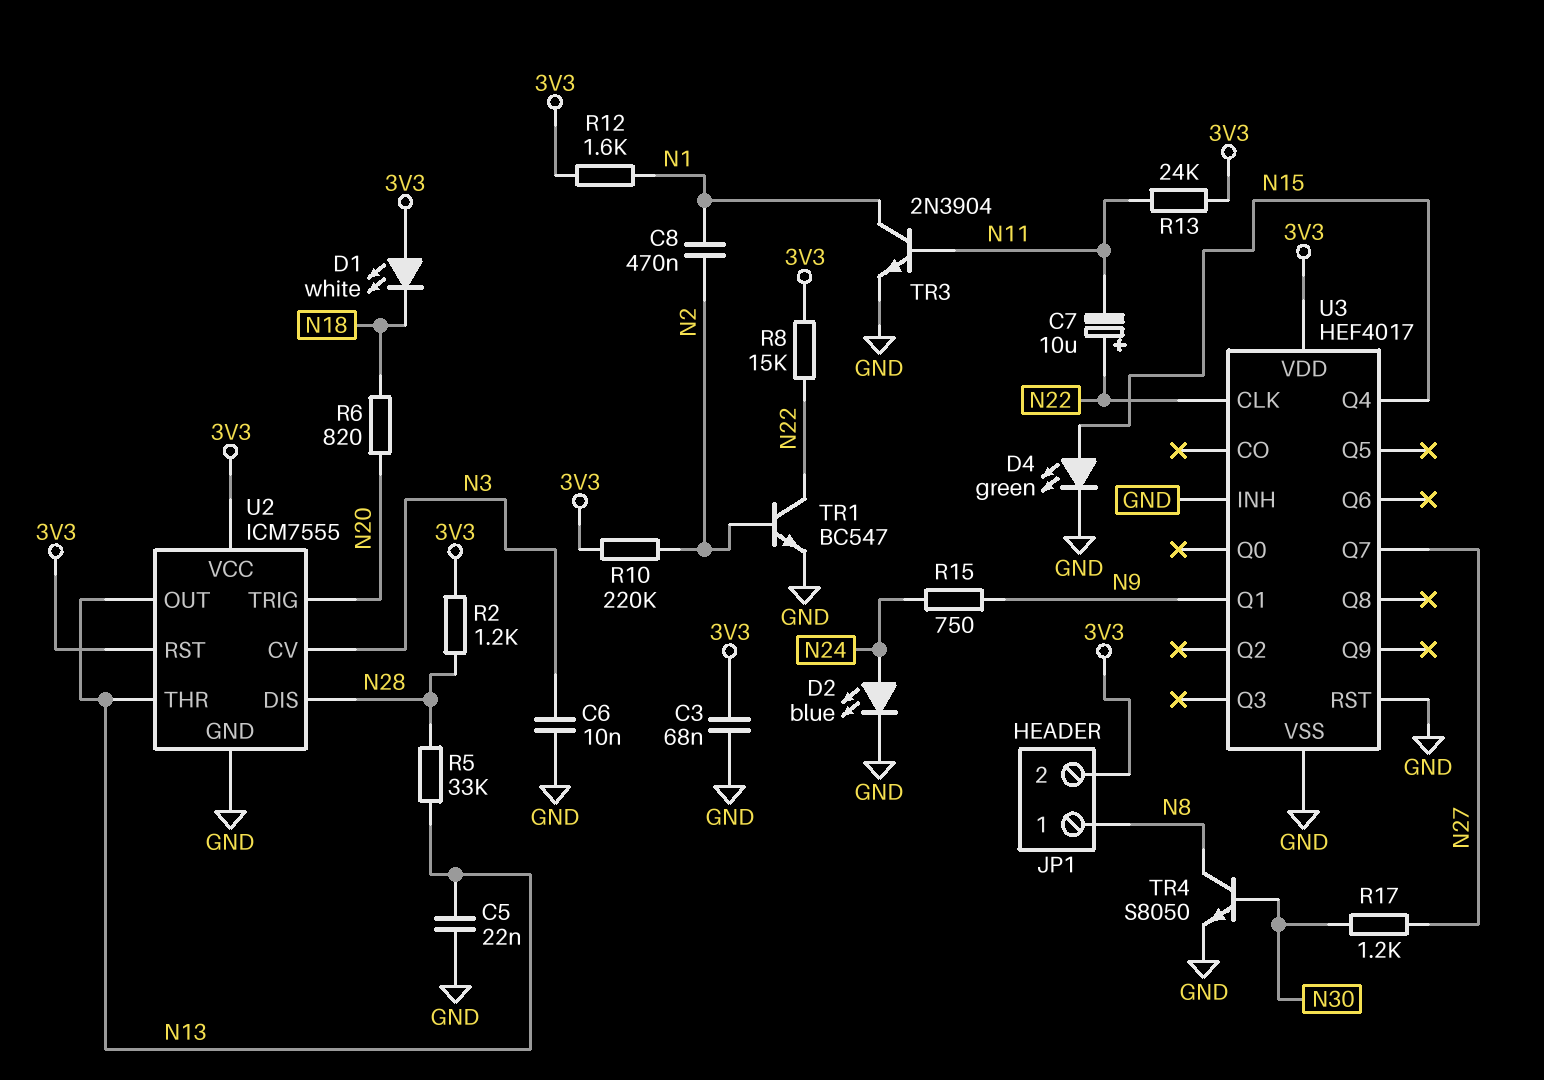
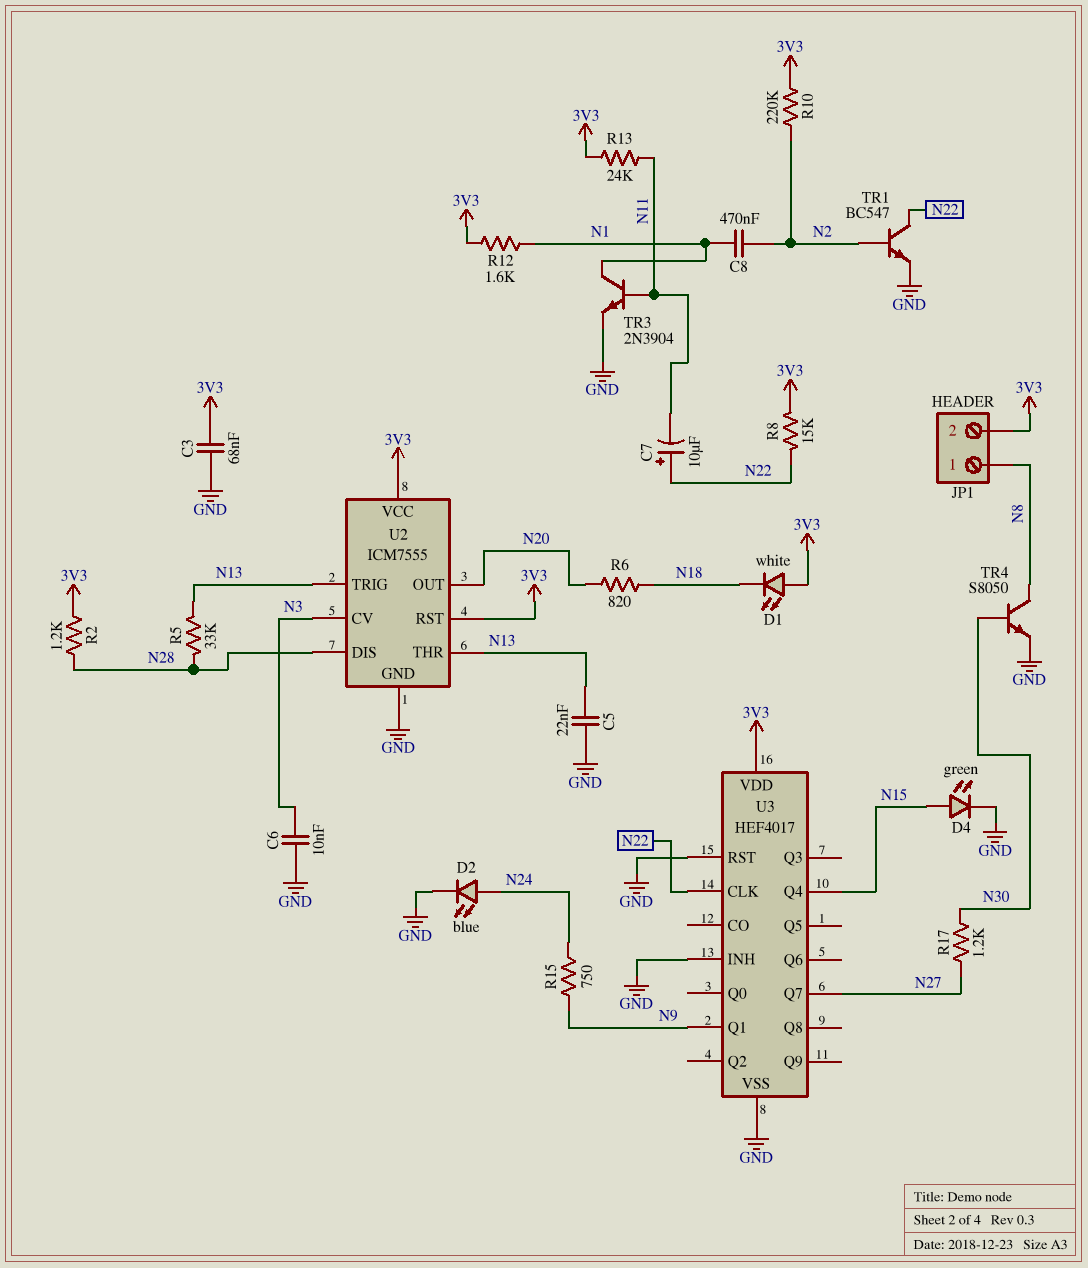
U2 pin OUT: N13 -> N20
U2 pin TRIG: N20 -> N13

